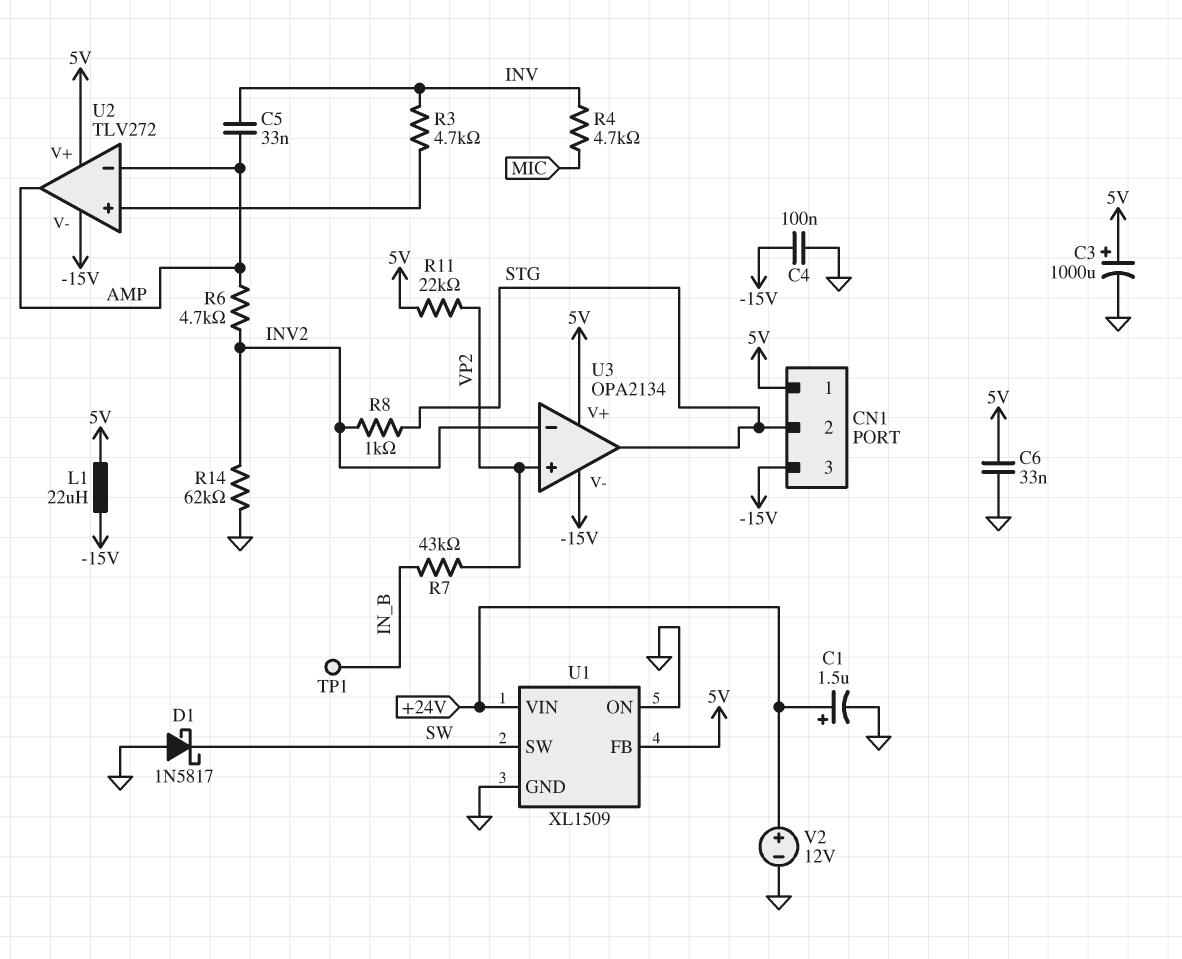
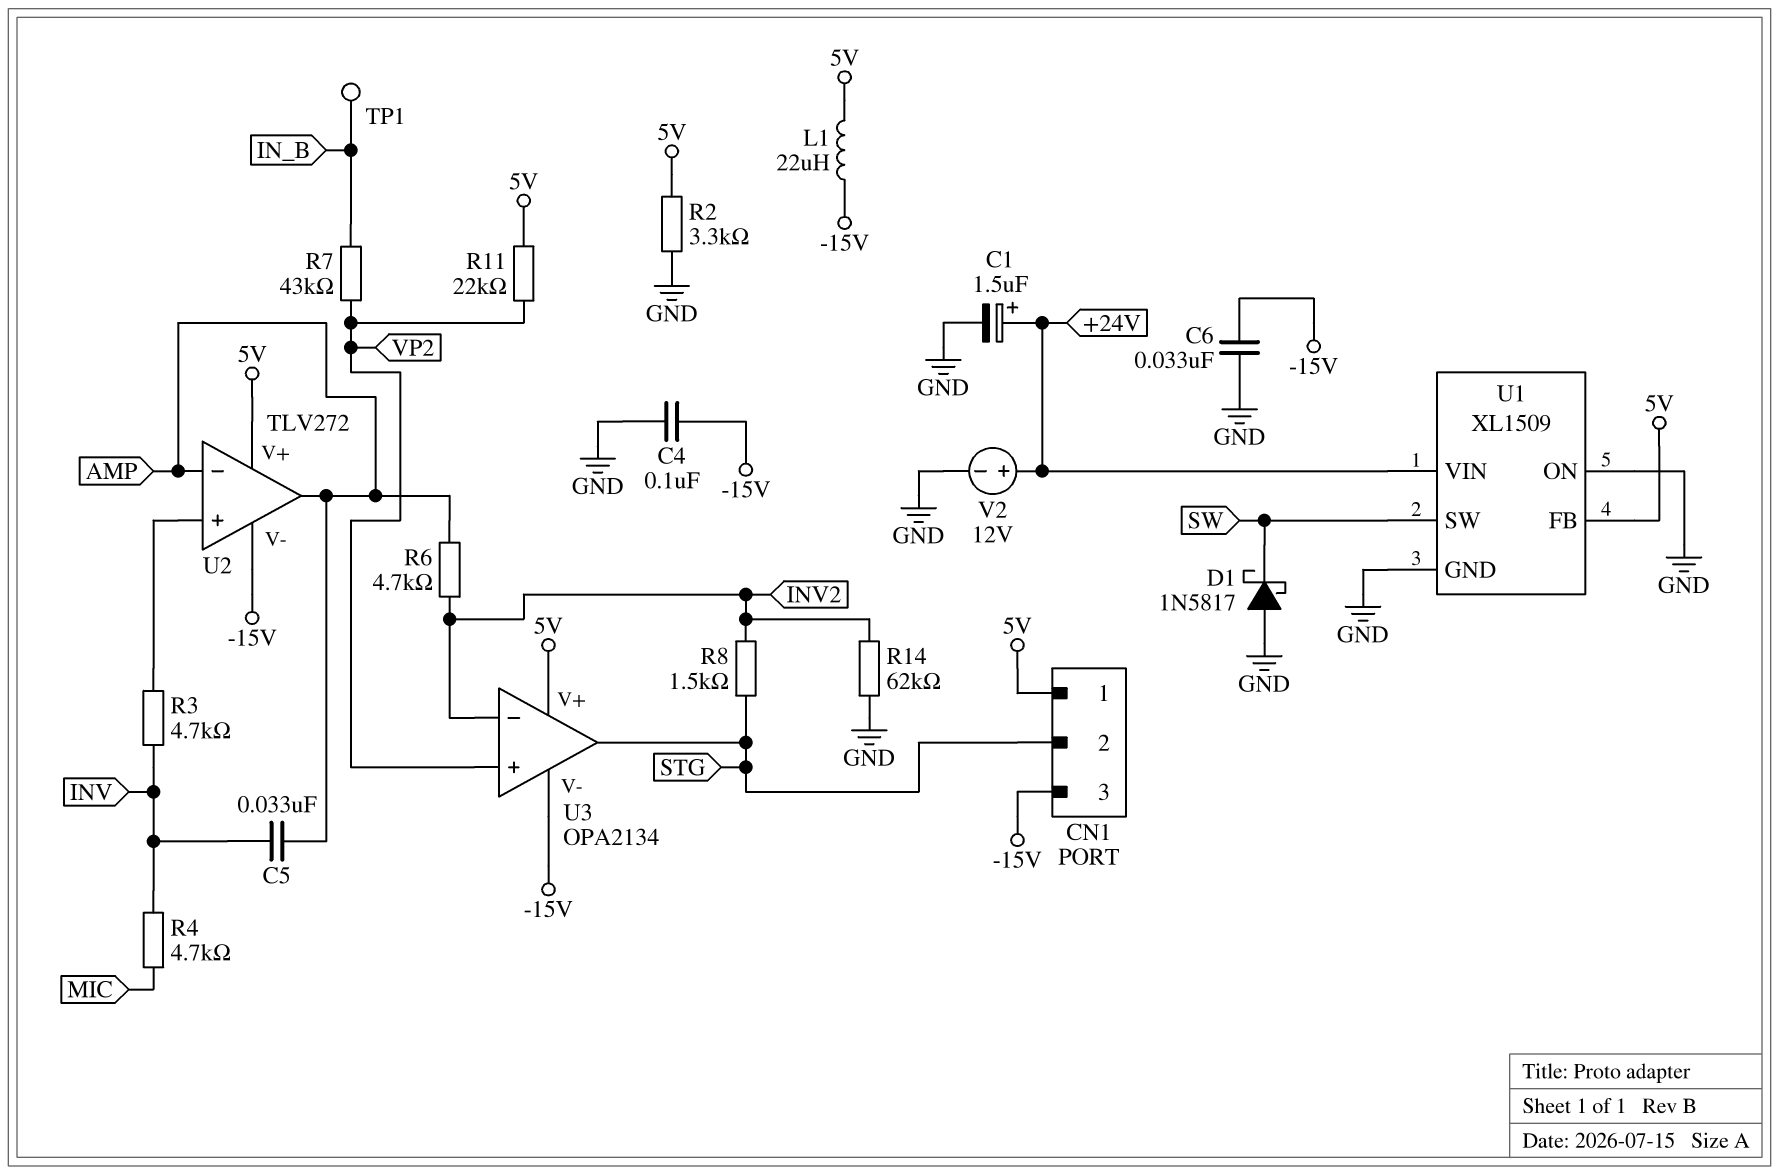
C3: 1000uF (plus 5V, minus GND) -> none
C6: 33nF (5V, GND) -> 33nF (-15V, GND)
R2: none -> 3.3k (5V, GND)
R8: 1k (INV2, STG) -> 1.5k (INV2, STG)

